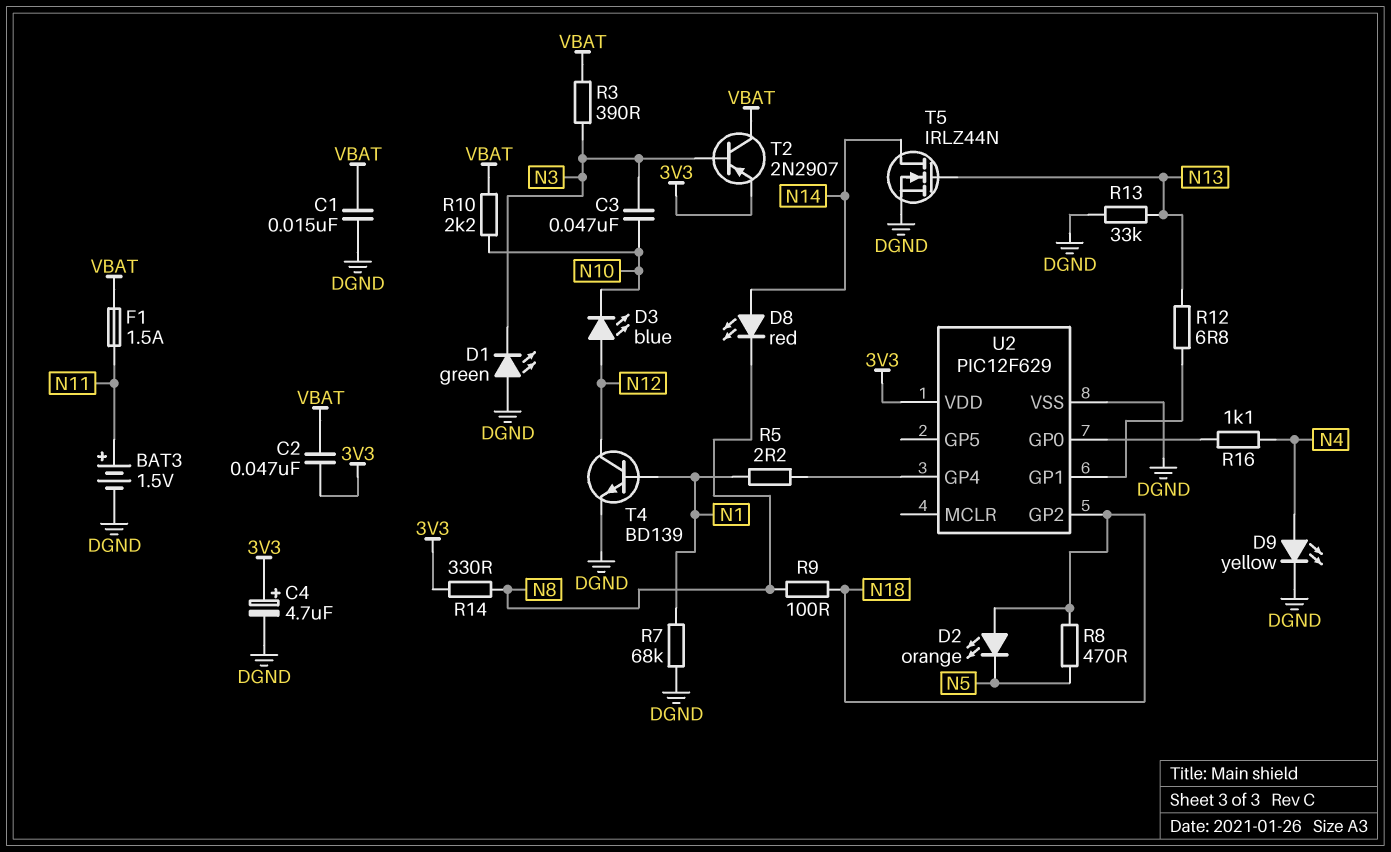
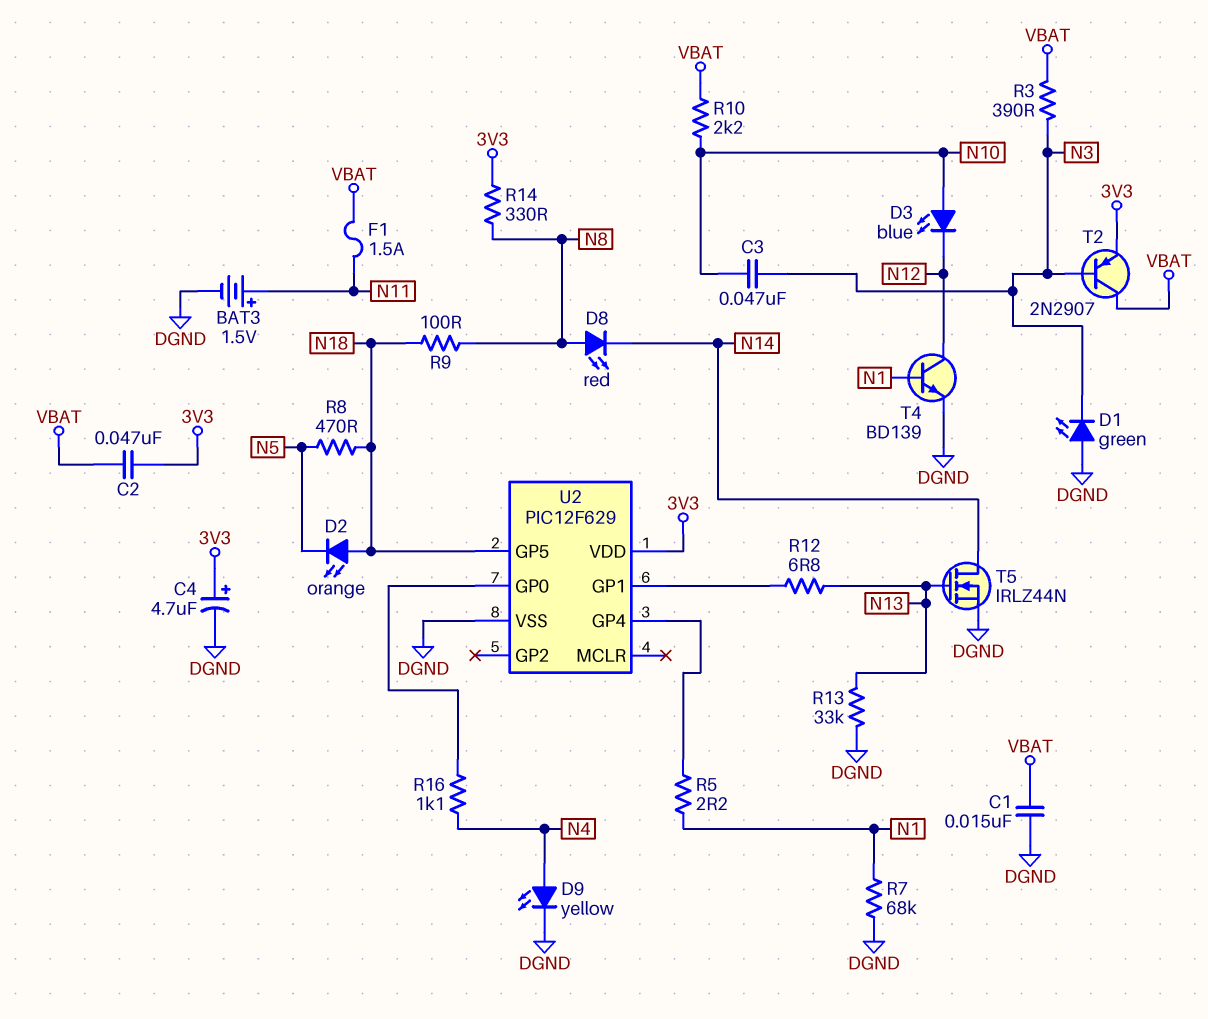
D3: LED blue (A N12, K N10) -> LED blue (A N10, K N12)
D8: LED red (A N14, K N8) -> LED red (A N8, K N14)
U2 pin GP2: N18 -> none
U2 pin GP5: none -> N18

